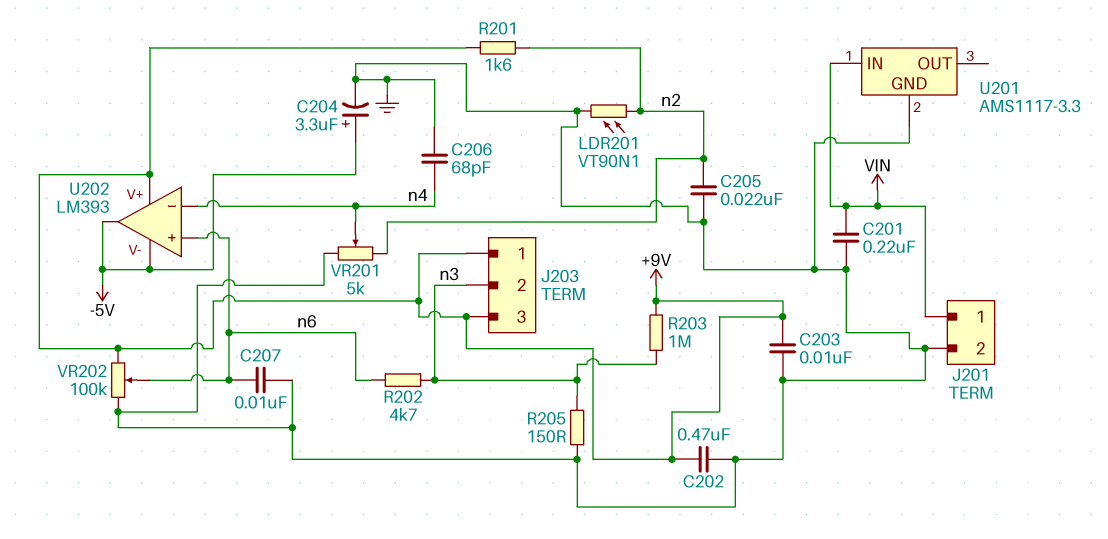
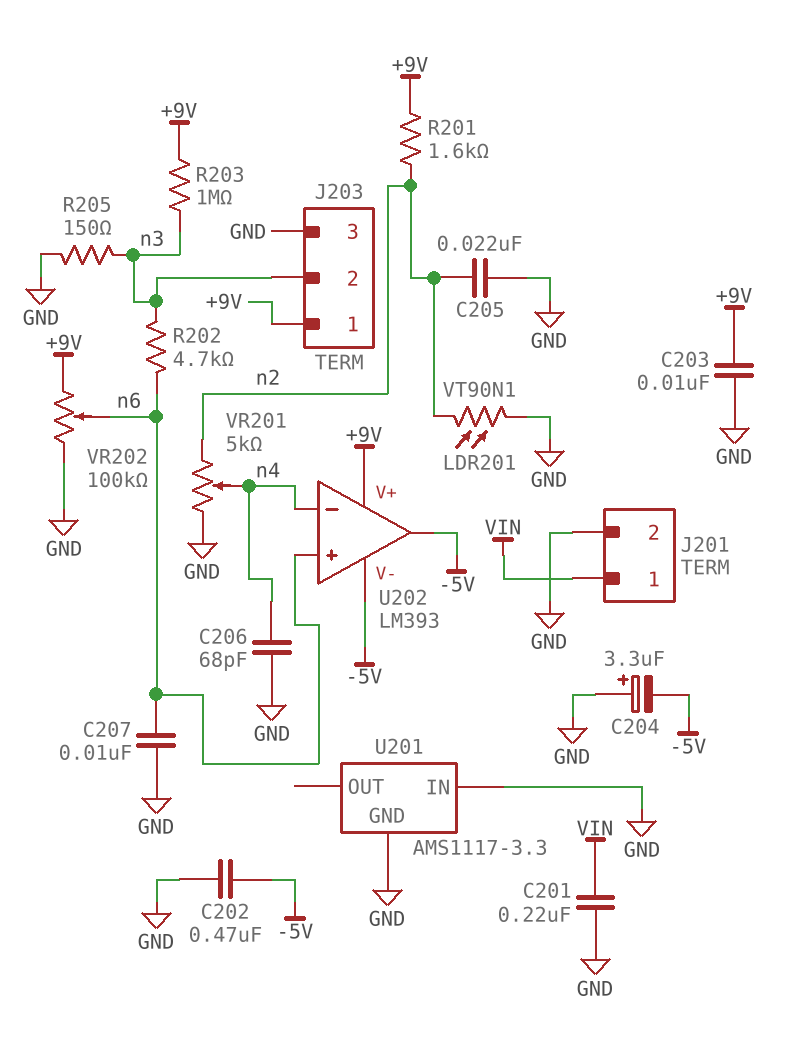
C202: 470nF (+9V, GND) -> 470nF (-5V, GND)
C204: 3.3uF (plus -5V, minus GND) -> 3.3uF (plus GND, minus -5V)
J203 pin 3: +9V -> GND
U201 pin IN: VIN -> GND

